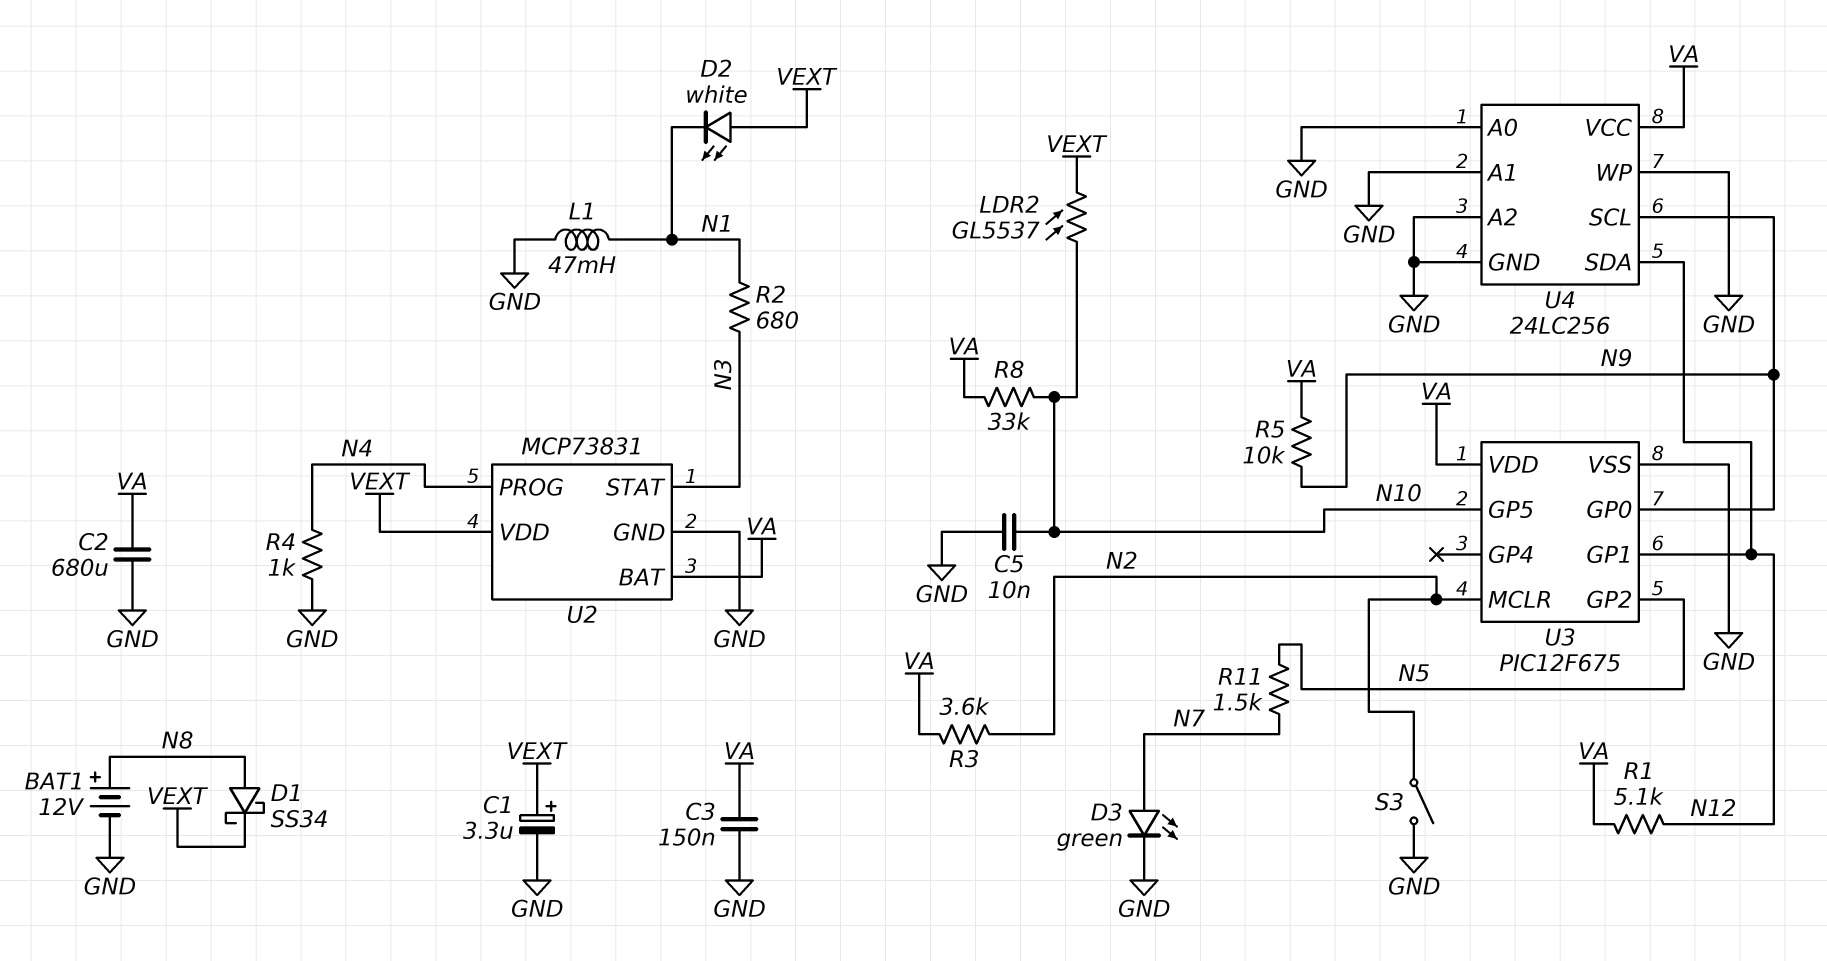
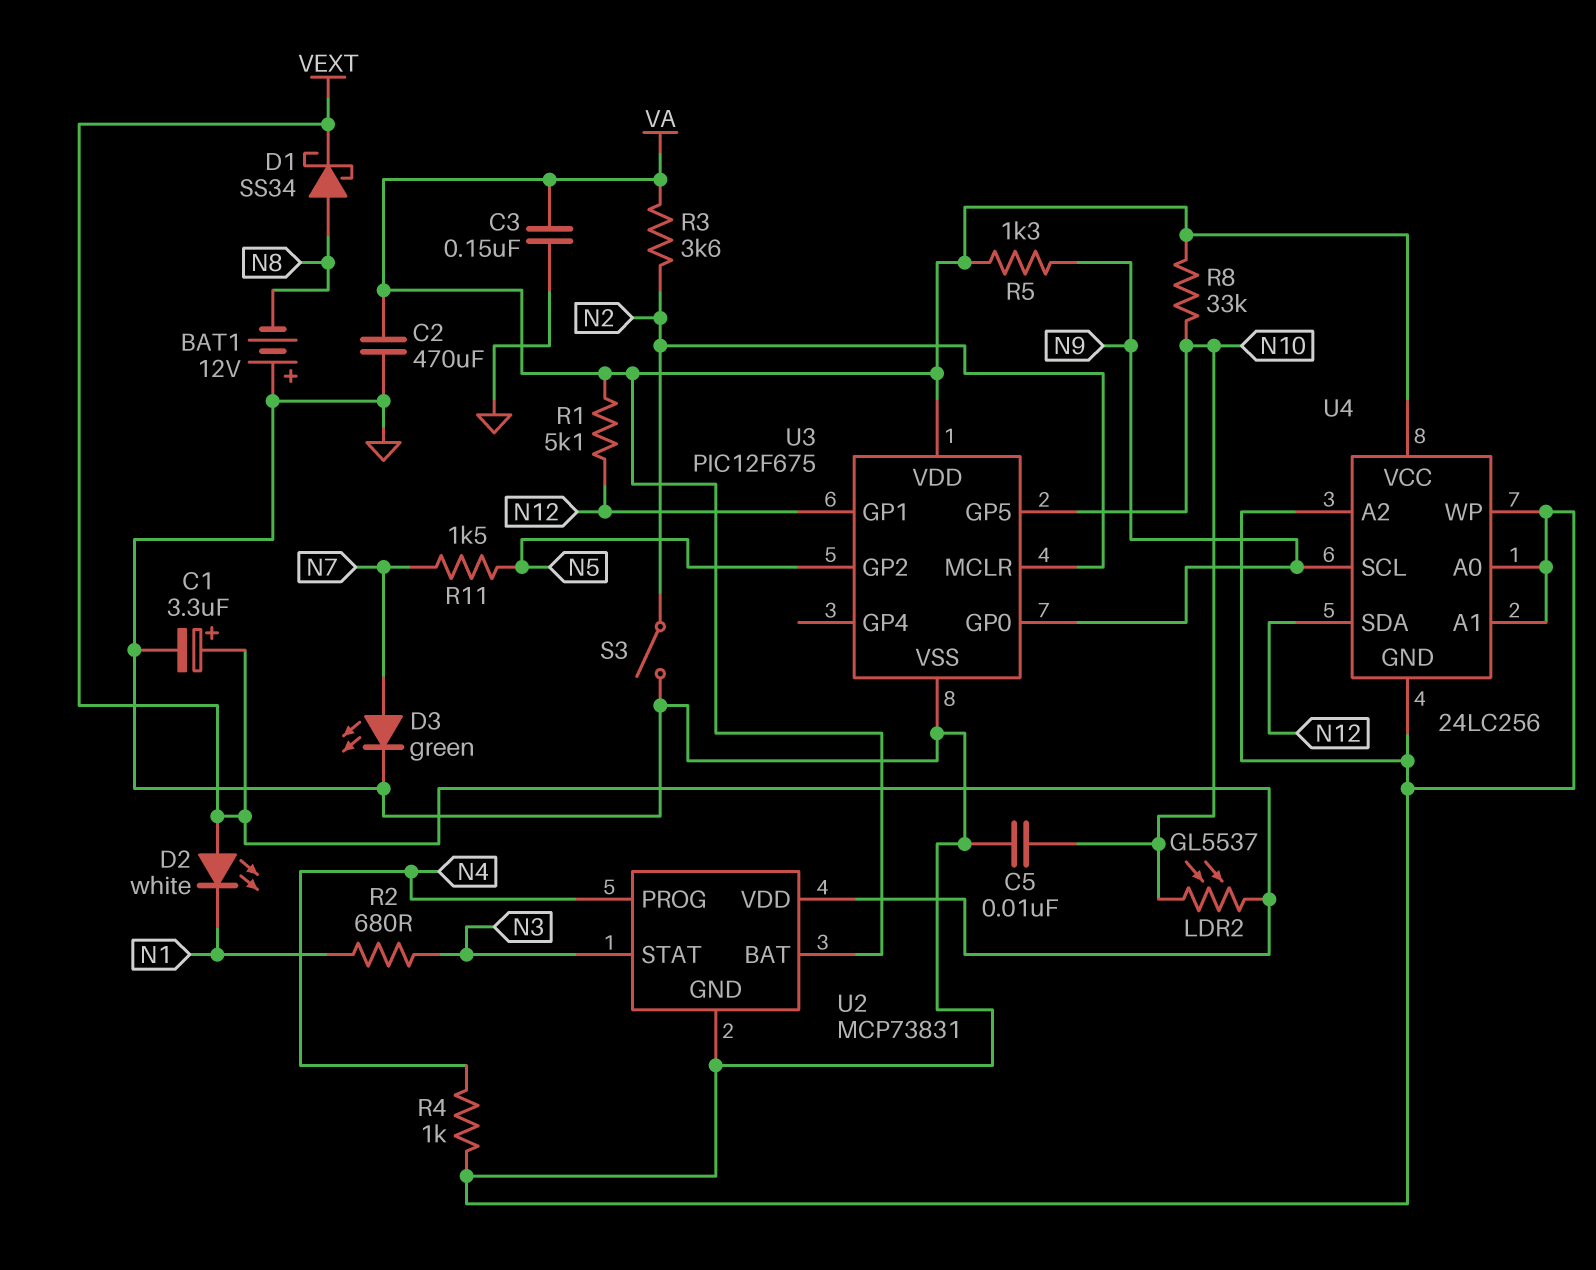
BAT1: 12V (plus N8, minus GND) -> 12V (plus GND, minus N8)
C2: 680uF (GND, VA) -> 470uF (GND, VA)
L1: 47mH (GND, N1) -> none
R5: 10k (N9, VA) -> 1.3k (N9, VA)

